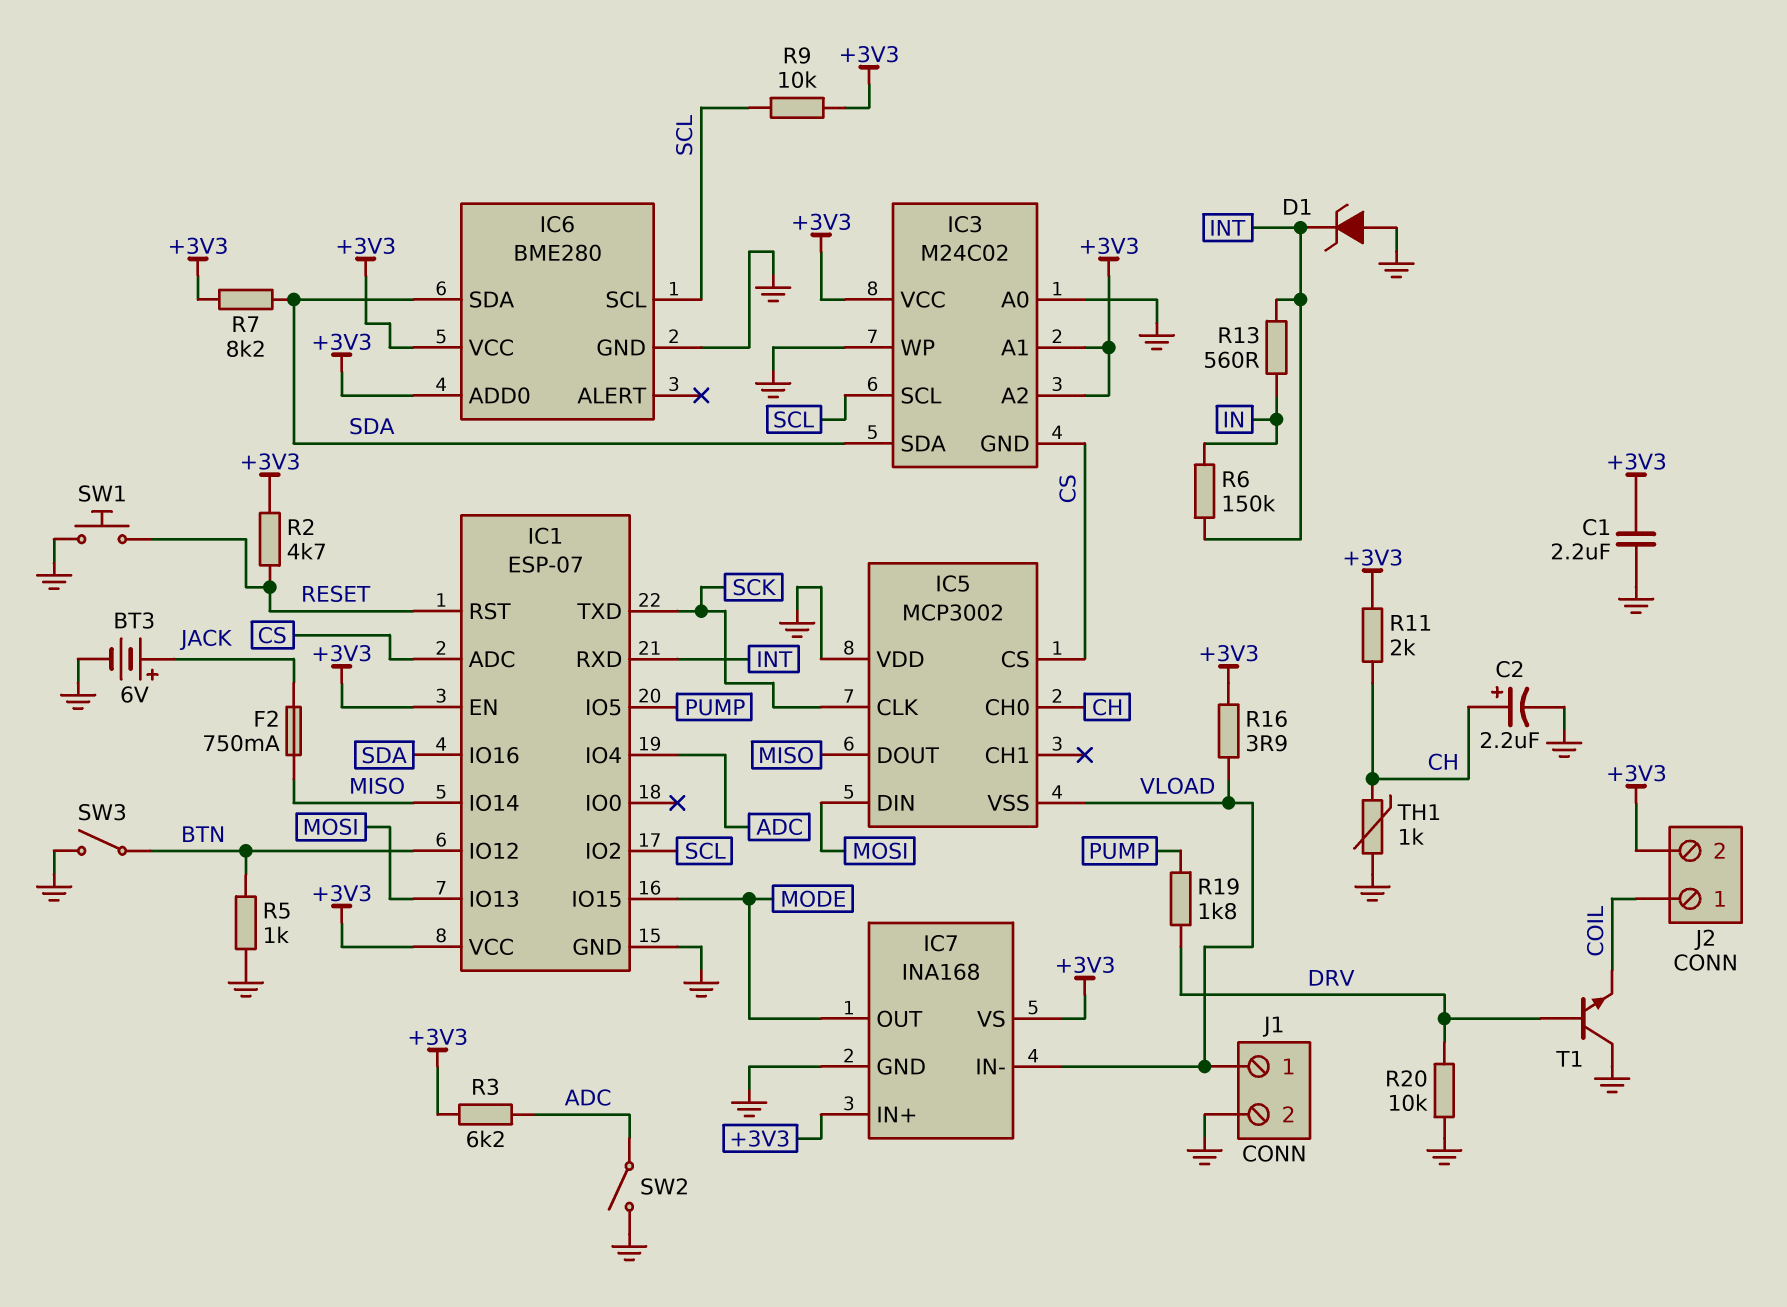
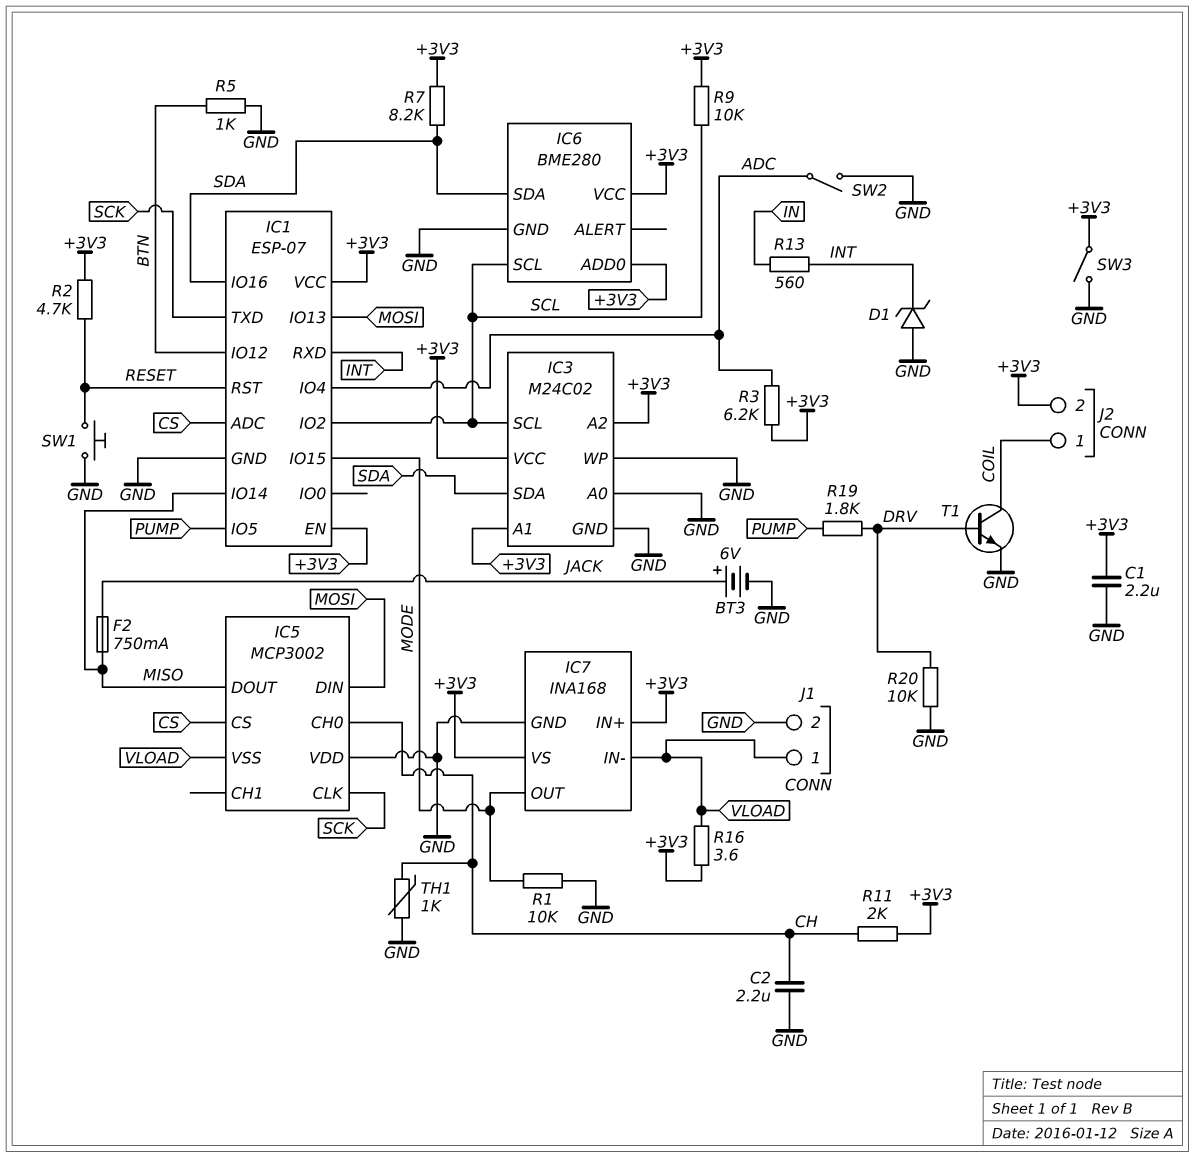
C2: 2.2uF (plus CH, minus GND) -> 2.2uF (CH, GND)
IC3 pin GND: CS -> GND
R1: none -> 10k (GND, MODE)
R6: 150k (IN, INT) -> none
R16: 3.9 (+3V3, VLOAD) -> 3.6 (+3V3, VLOAD)
SW3: switch (BTN, GND) -> switch (+3V3, GND)
T1: NPN (B DRV, C GND, E COIL) -> NPN (B DRV, C COIL, E GND)

